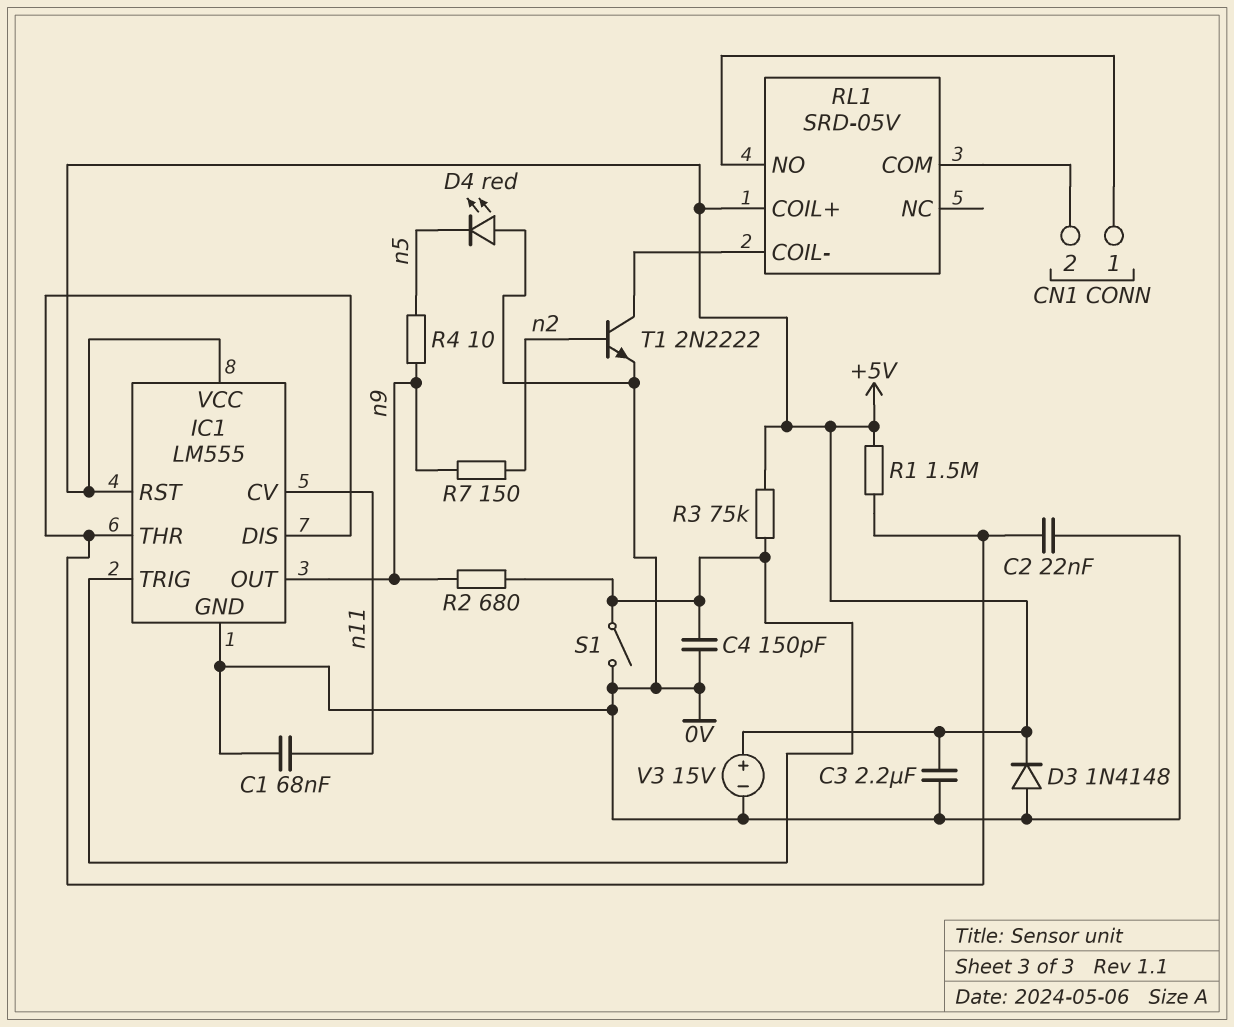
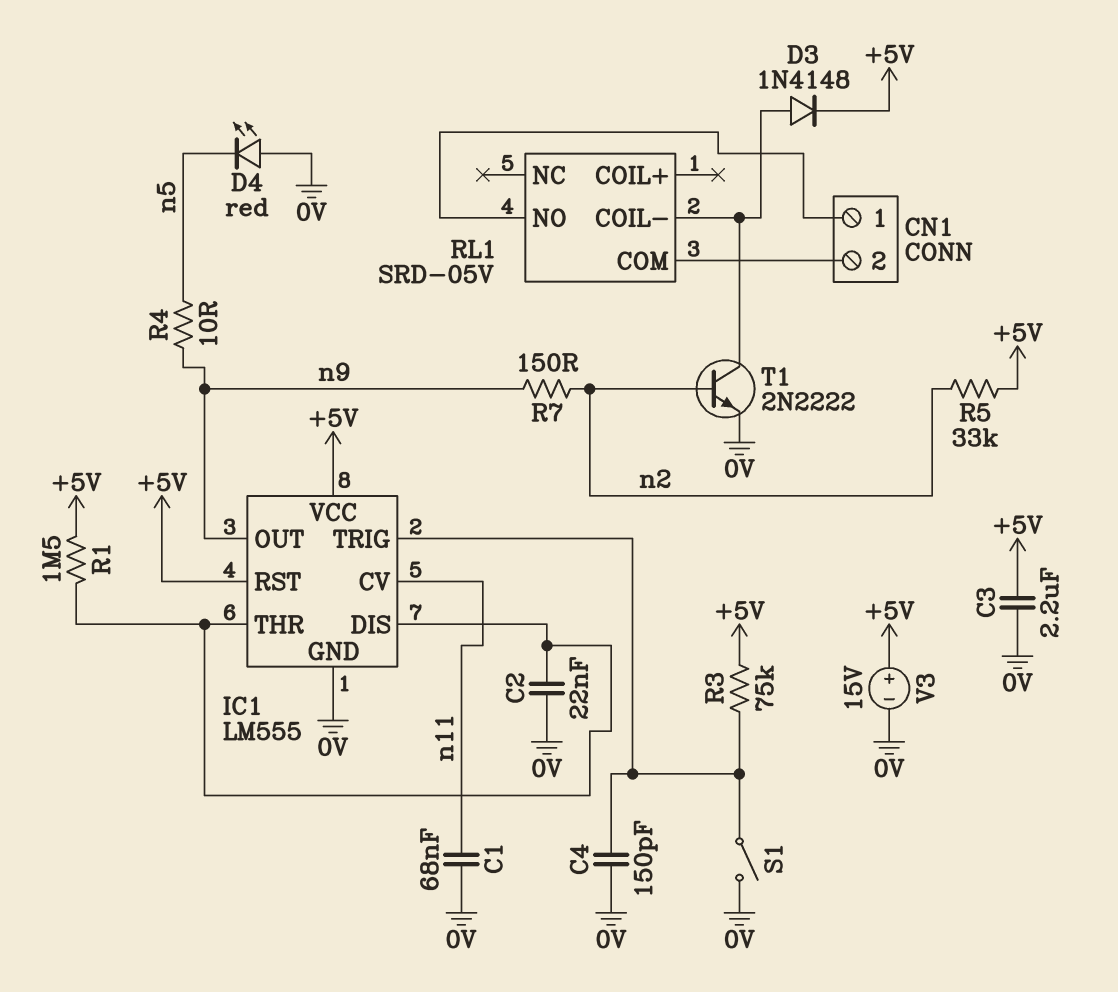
D3: diode 1N4148 (A 0V, K +5V) -> diode 1N4148 (A RL1/COIL-, K +5V)
R2: 680 (IC1/TRIG, n9) -> none
R5: none -> 33k (+5V, n2)
RL1 pin COIL+: +5V -> none

